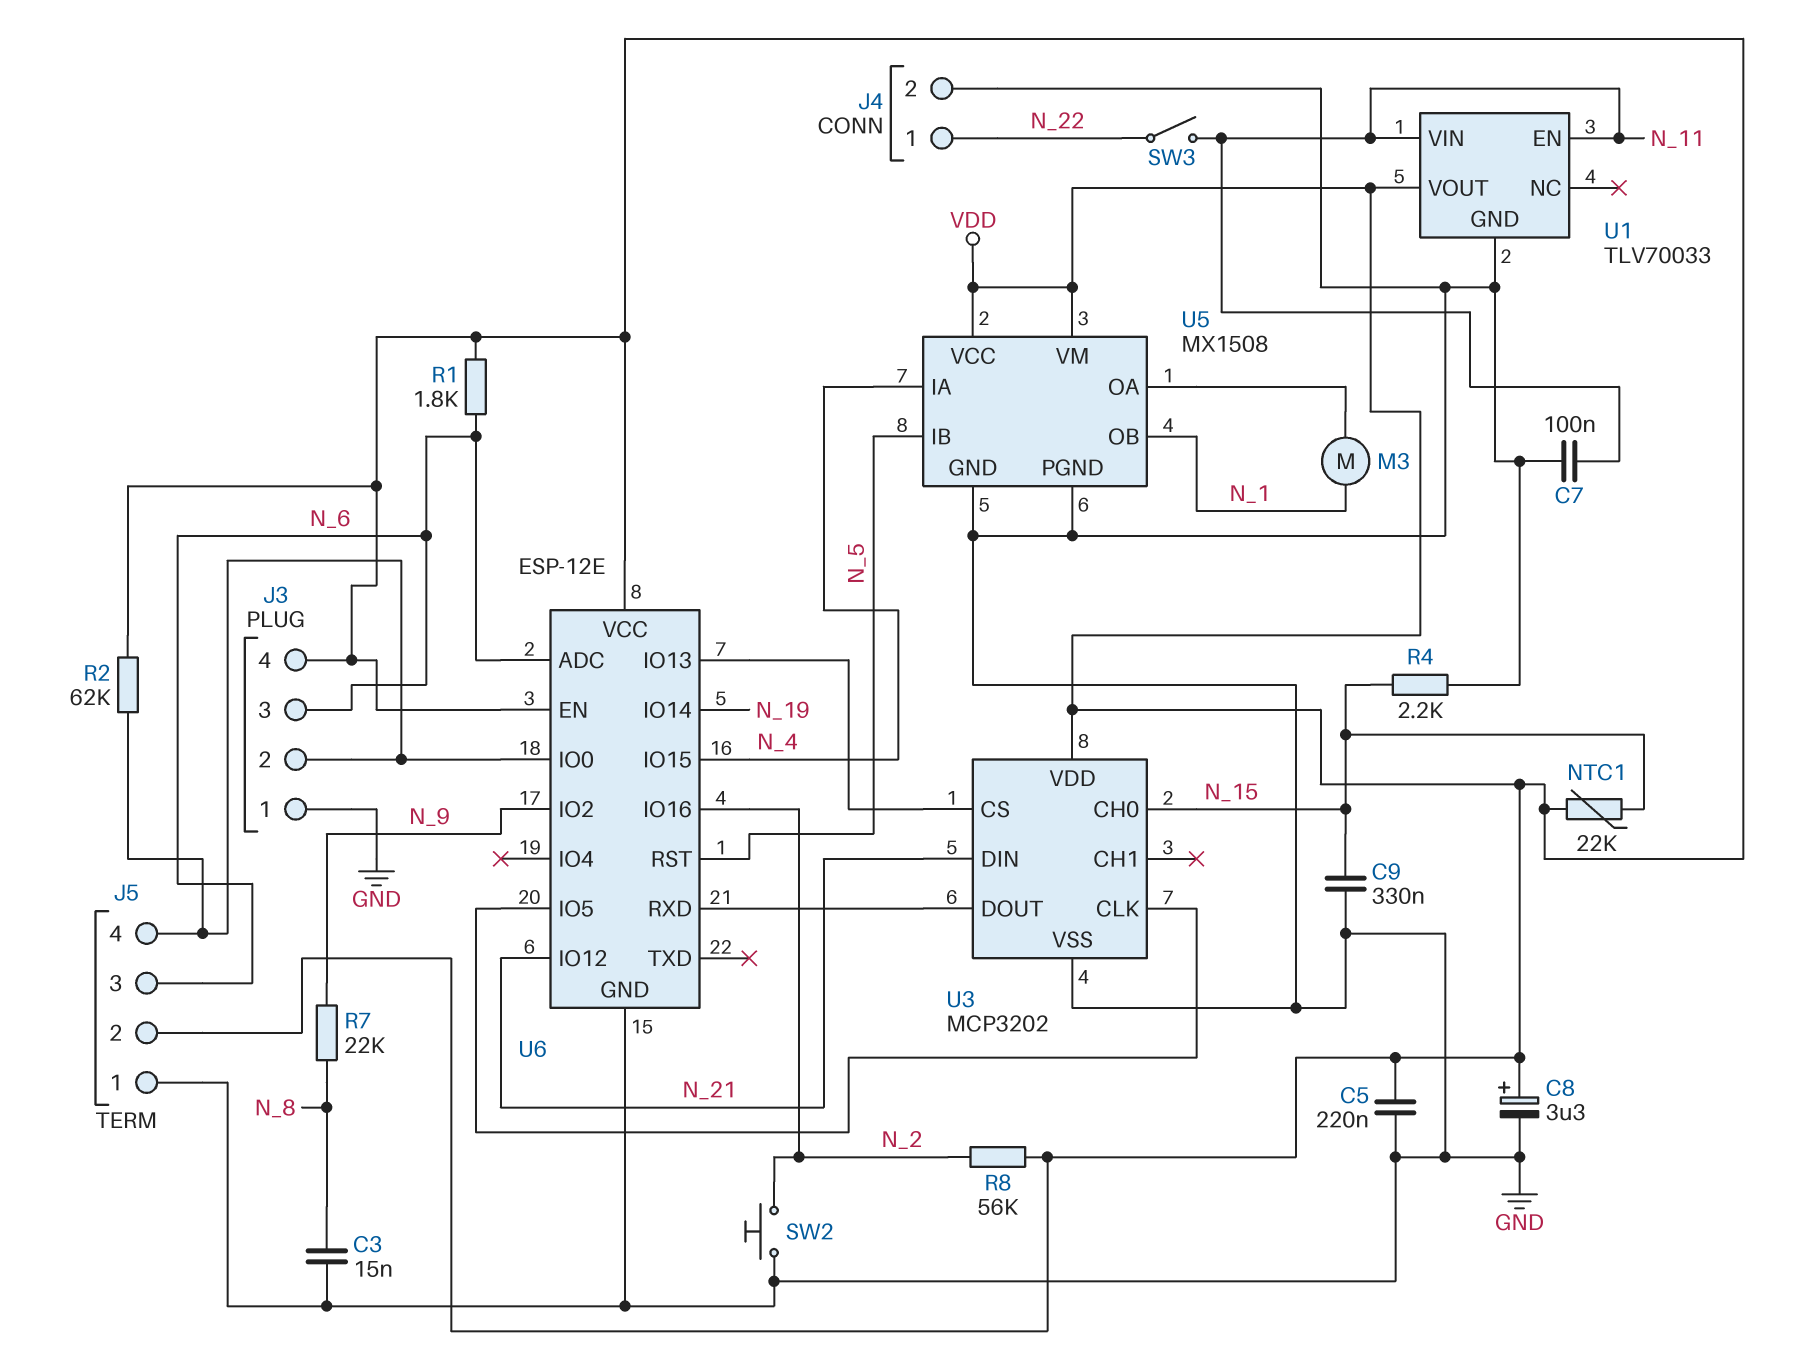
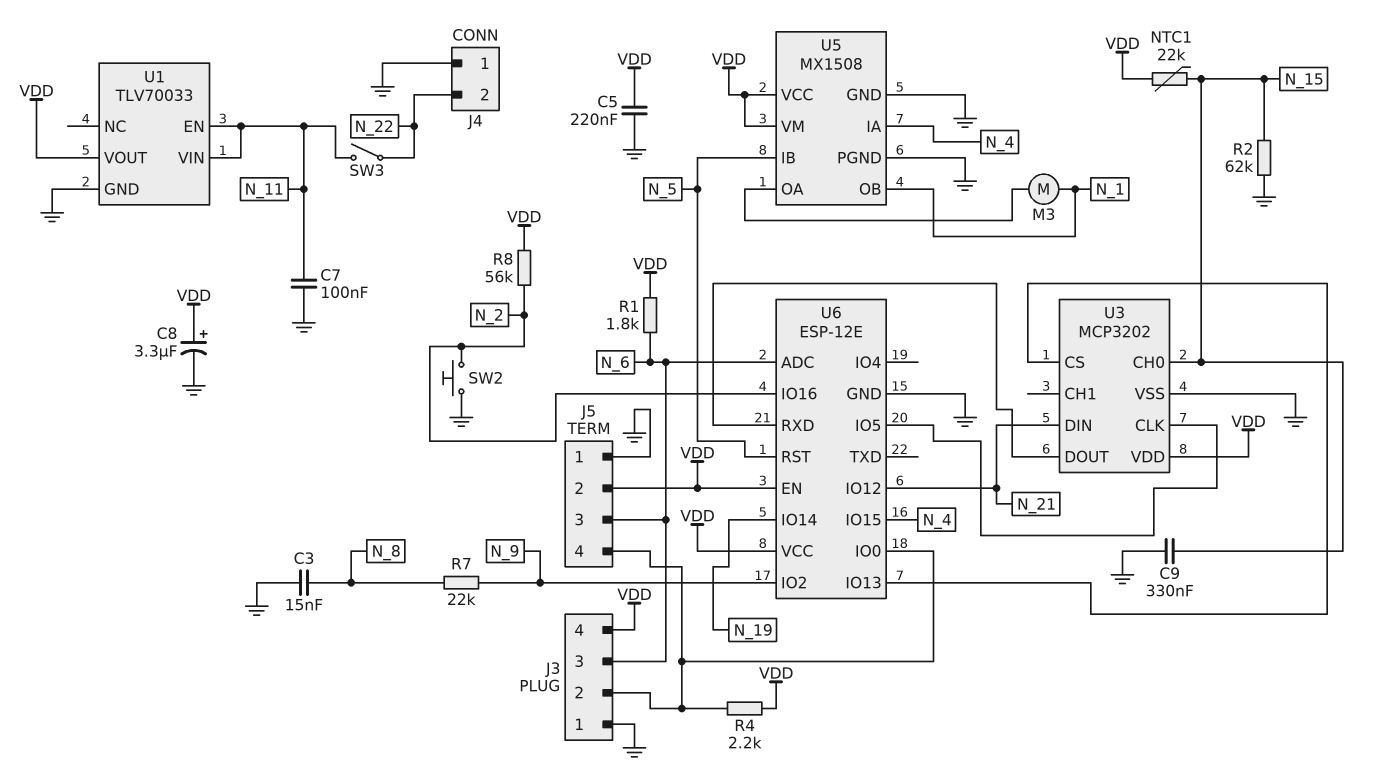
J4 pin 1: N_22 -> GND
J4 pin 2: GND -> N_22
R2: 62k (J3/2, VDD) -> 62k (GND, N_15)
R4: 2.2k (GND, N_15) -> 2.2k (J3/2, VDD)

